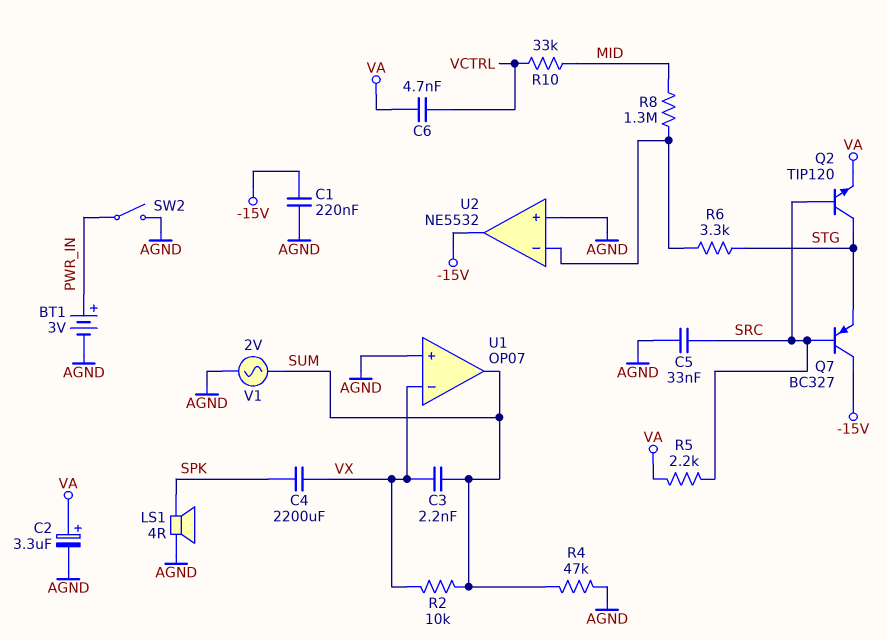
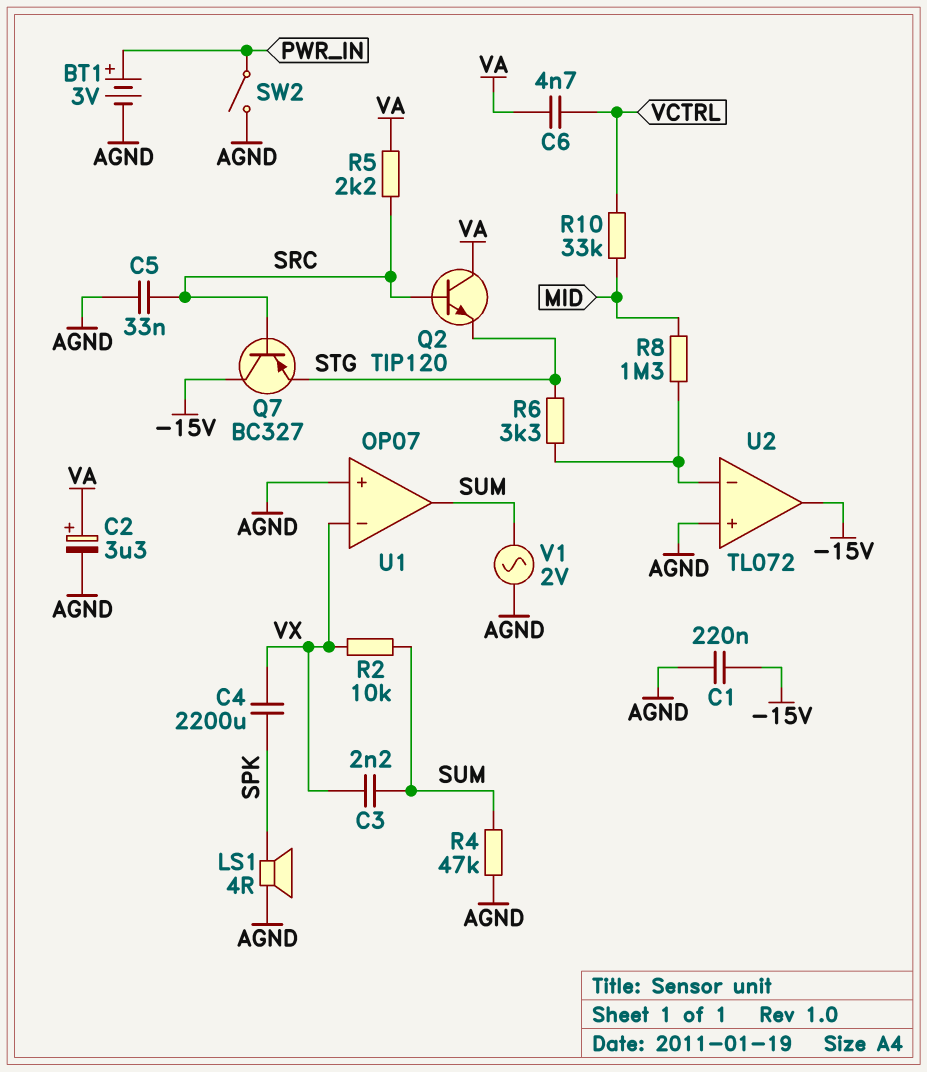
Q2: NPN TIP120 (B SRC, C STG, E VA) -> NPN TIP120 (B SRC, C VA, E STG)
U2: NE5532 -> TL072

